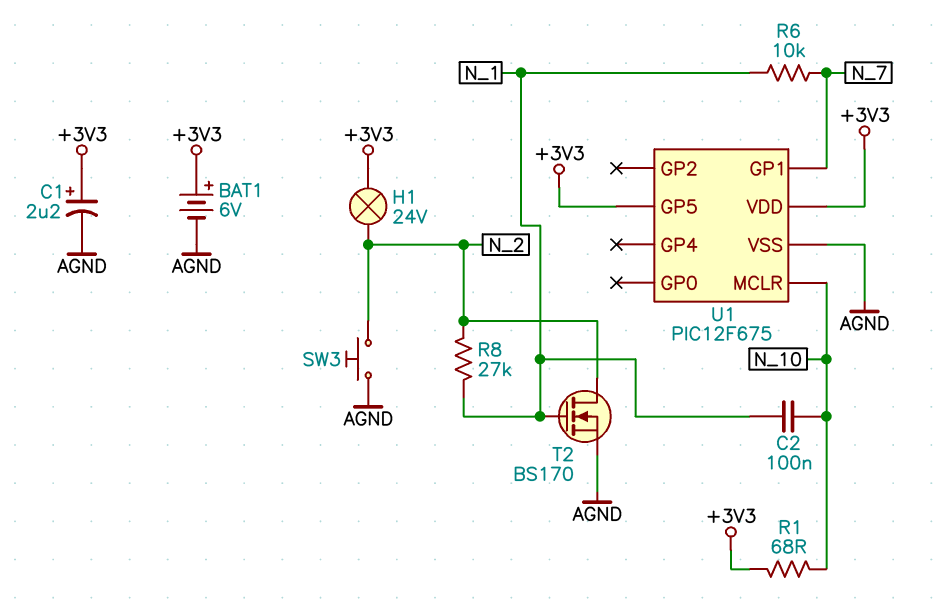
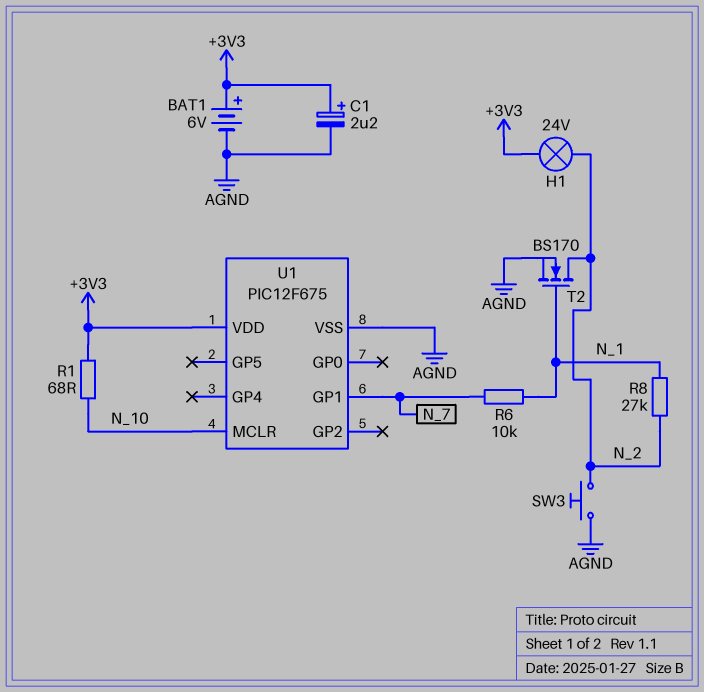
C2: 100nF (N_1, N_10) -> none
U1 pin GP5: +3V3 -> none

